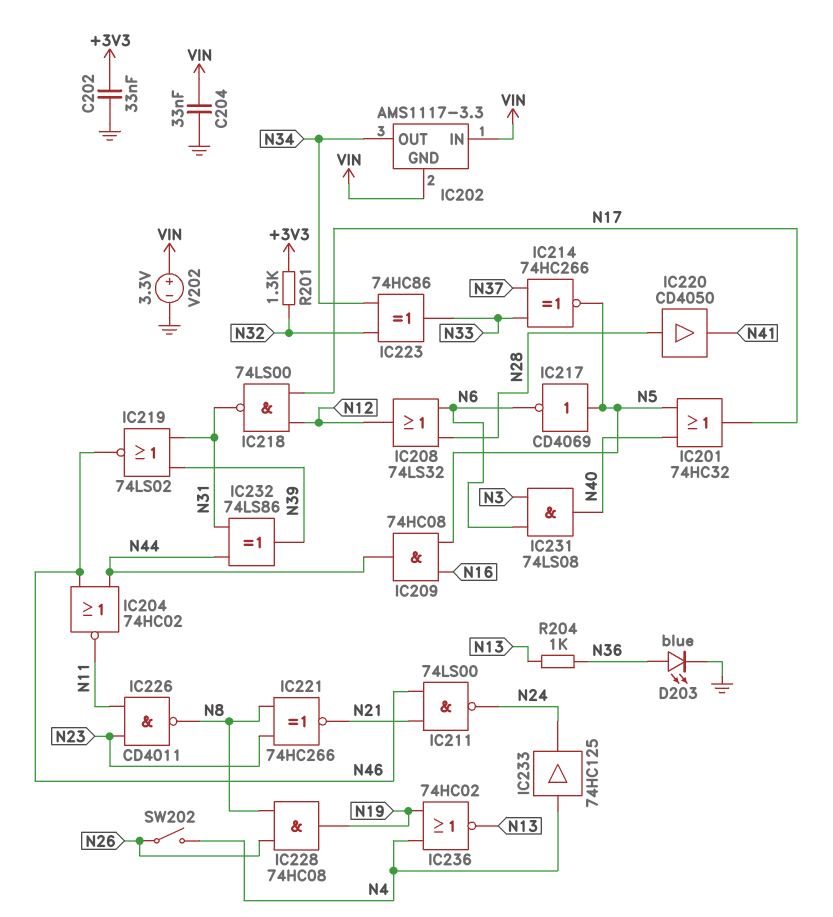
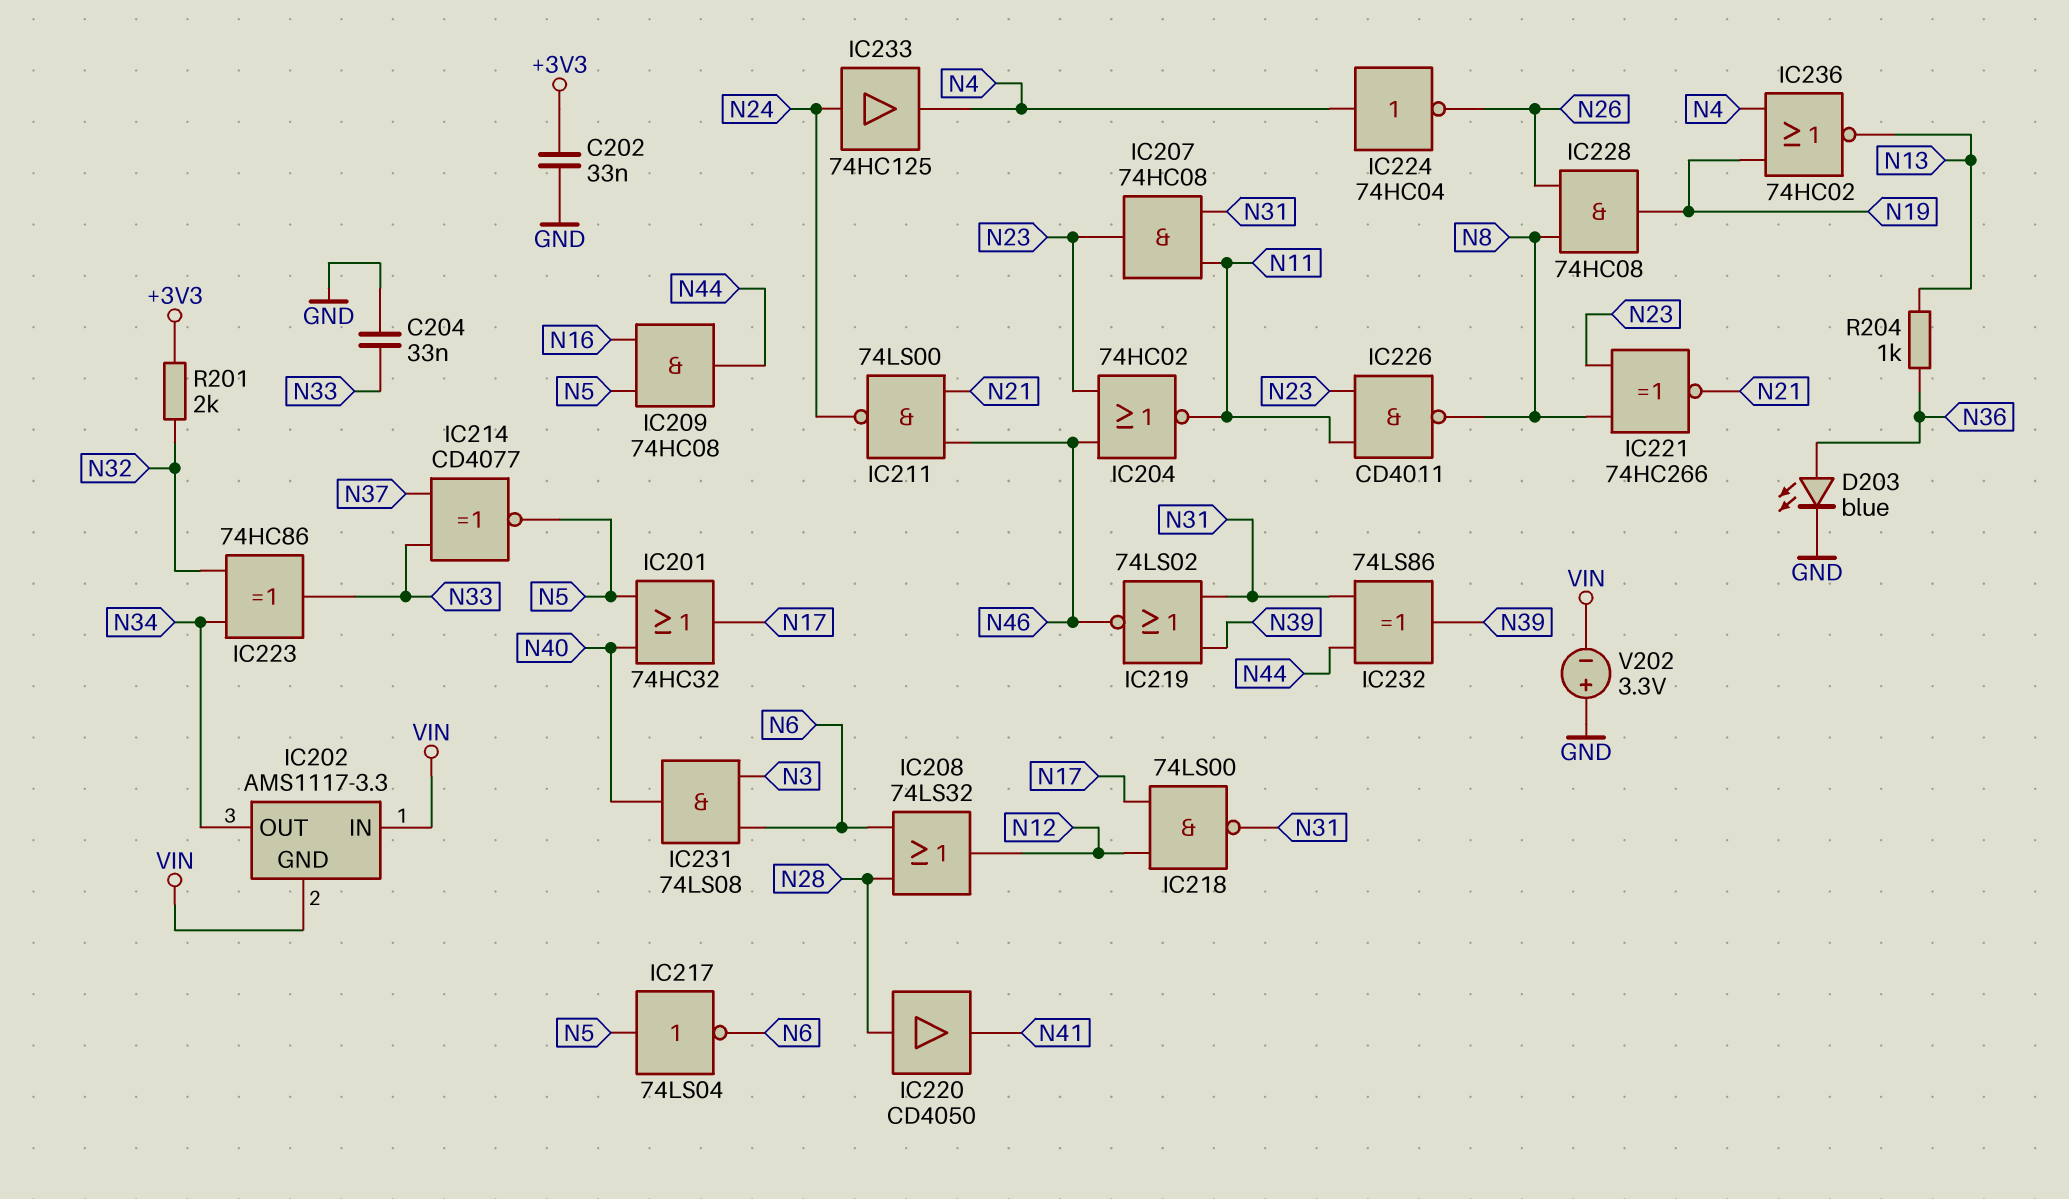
C204: 33nF (GND, VIN) -> 33nF (GND, N33)
IC204: NOR 74HC02 (in N44, in N46, out N11) -> NOR 74HC02 (in N23, in N46, out N11)
IC207: none -> AND 74HC08 (in N11, in N31, out N23)
IC214: XNOR 74HC266 (in N33, in N37, out N5) -> XNOR CD4077 (in N33, in N37, out N5)
IC217: NOT CD4069 (in N5, out N6) -> NOT 74LS04 (in N5, out N6)
IC224: none -> NOT 74HC04 (in N4, out N26)
IC233: buffer 74HC125 (in N4, out N24) -> buffer 74HC125 (in N24, out N4)
R201: 1.3k (+3V3, N32) -> 2k (+3V3, N32)
SW202: switch (N4, N26) -> none
V202: 3.3V (plus VIN, minus GND) -> 3.3V (plus GND, minus VIN)

